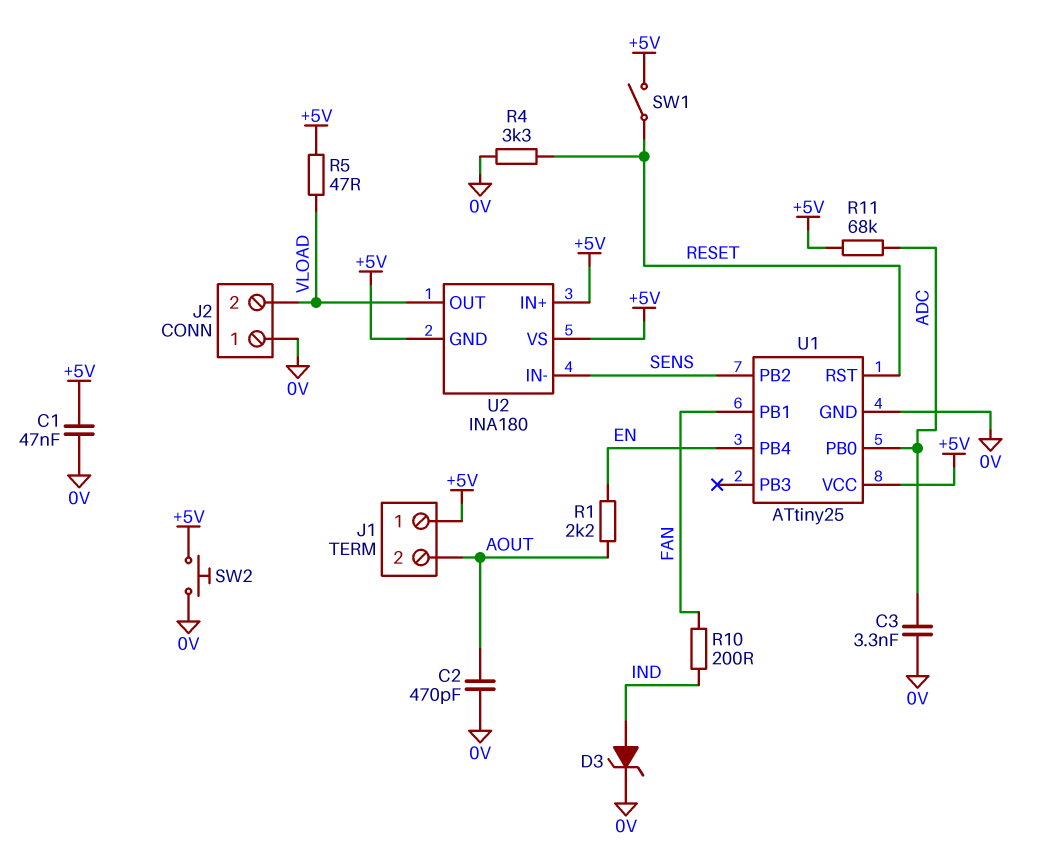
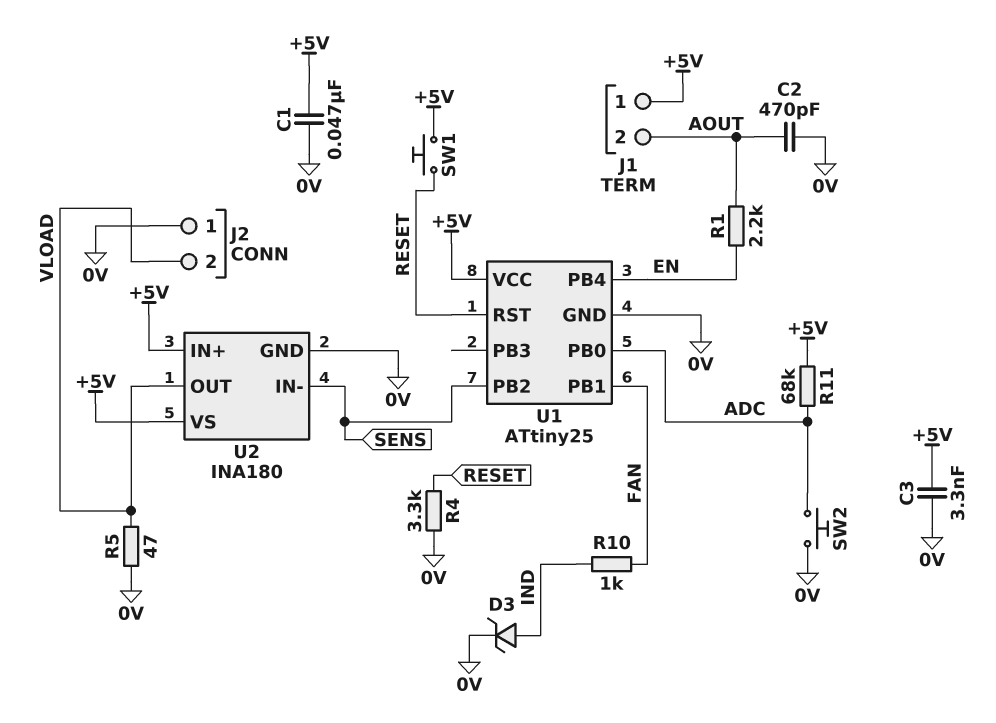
C3: 3.3nF (0V, ADC) -> 3.3nF (+5V, 0V)
R5: 47 (+5V, VLOAD) -> 47 (0V, VLOAD)
R10: 200 (FAN, IND) -> 1k (FAN, IND)
SW1: switch (+5V, RESET) -> button (+5V, RESET)
SW2: button (+5V, 0V) -> button (0V, ADC)
U2 pin GND: +5V -> 0V

